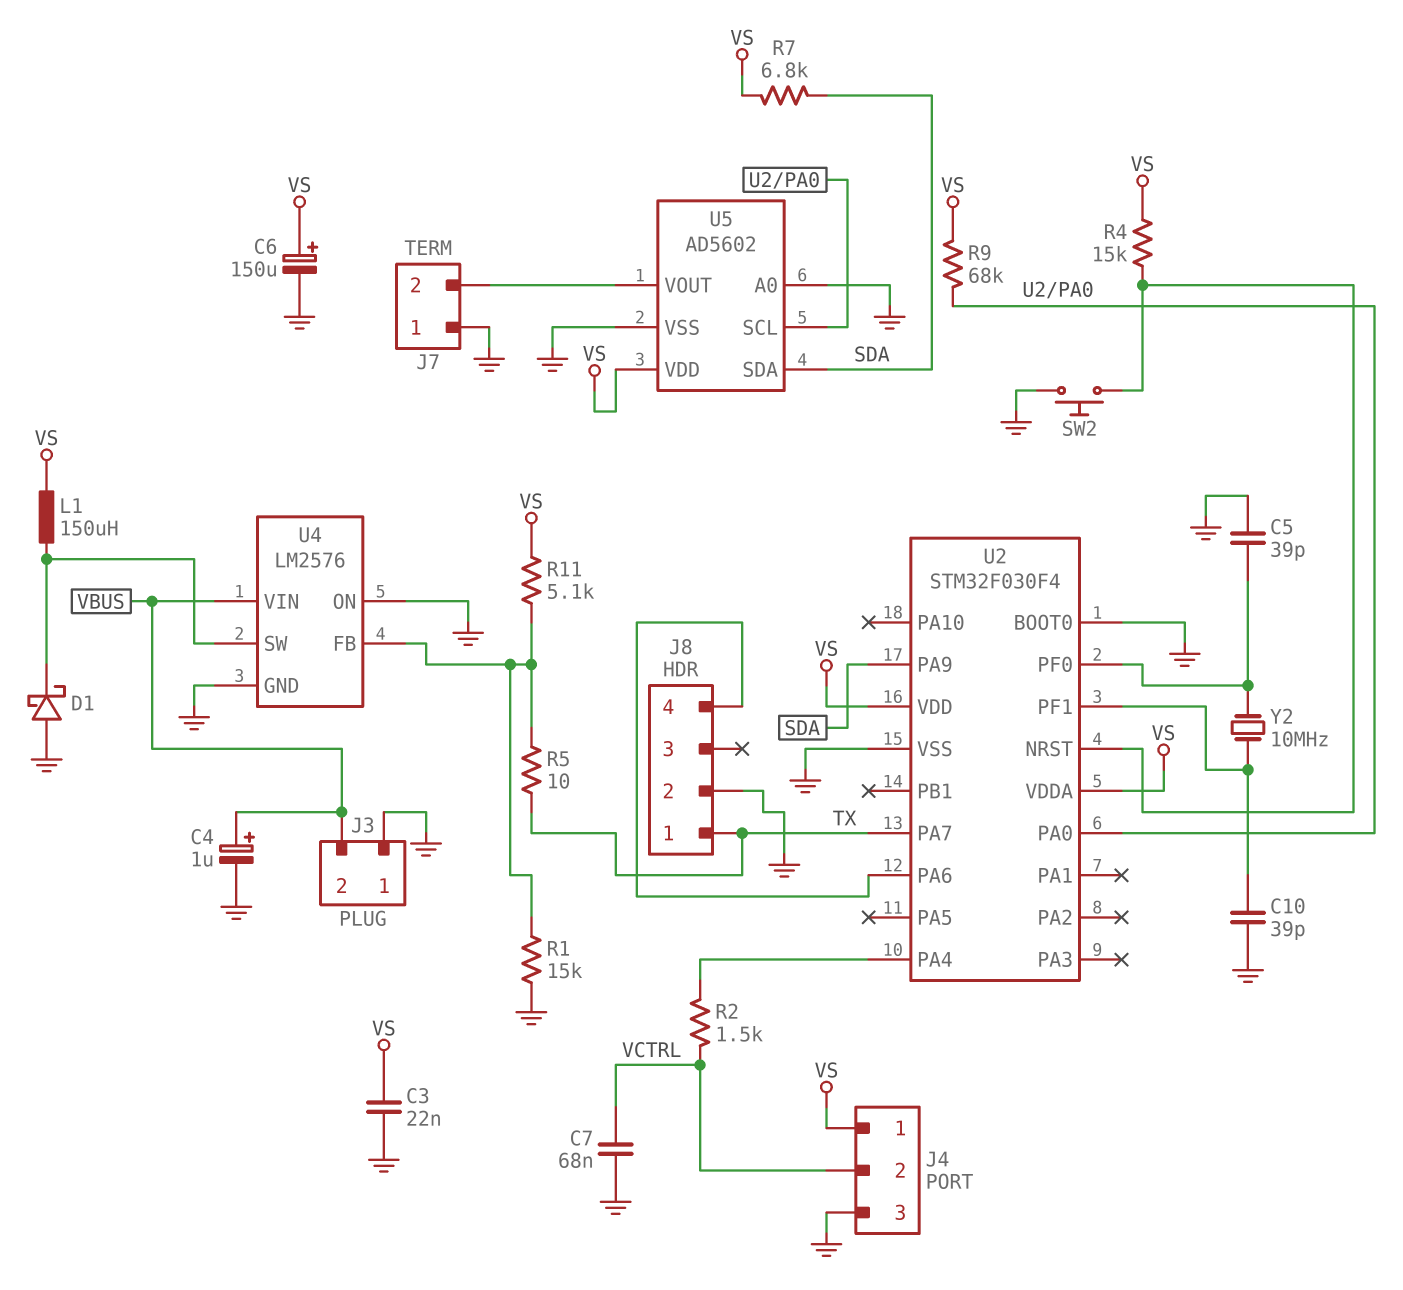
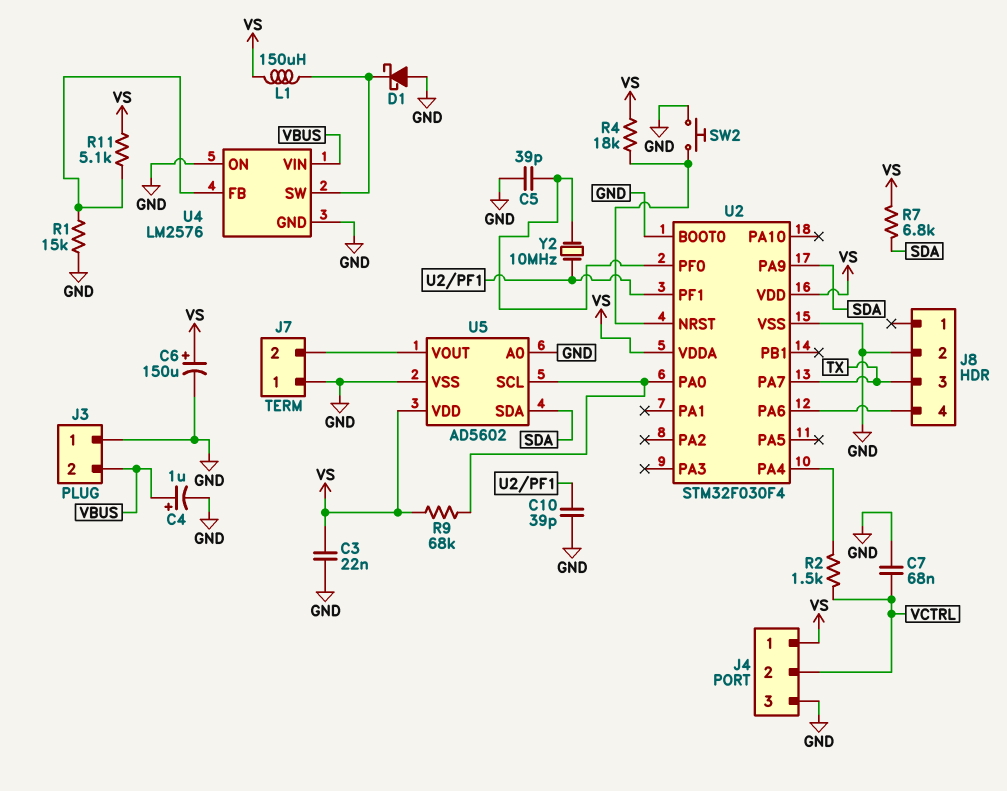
J8 pin 1: TX -> none
J8 pin 3: none -> TX
R4: 15k (U2/NRST, VS) -> 18k (U2/NRST, VS)
R5: 10 (TX, U4/FB) -> none

